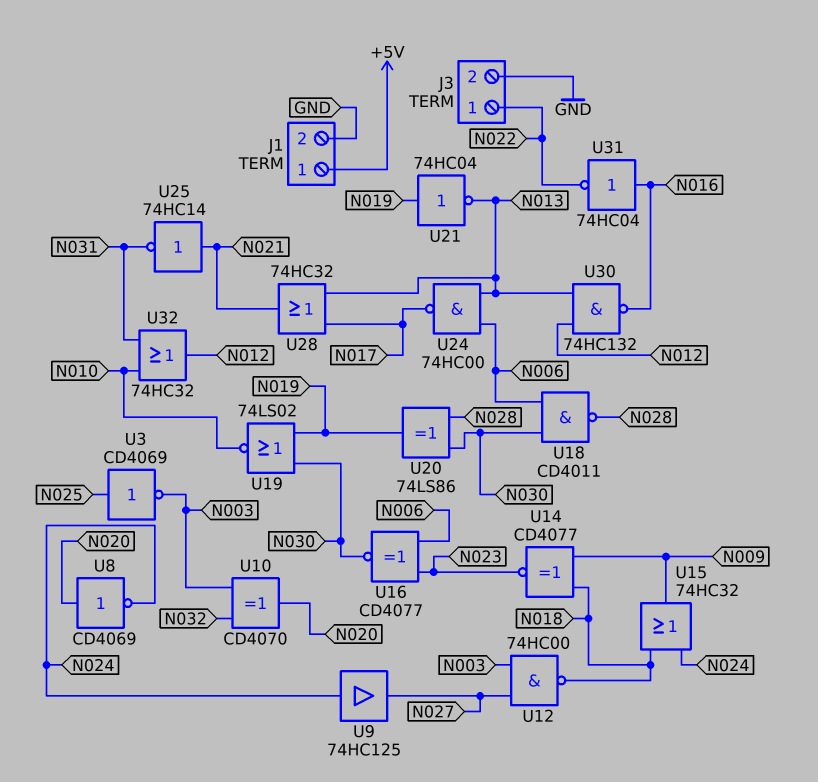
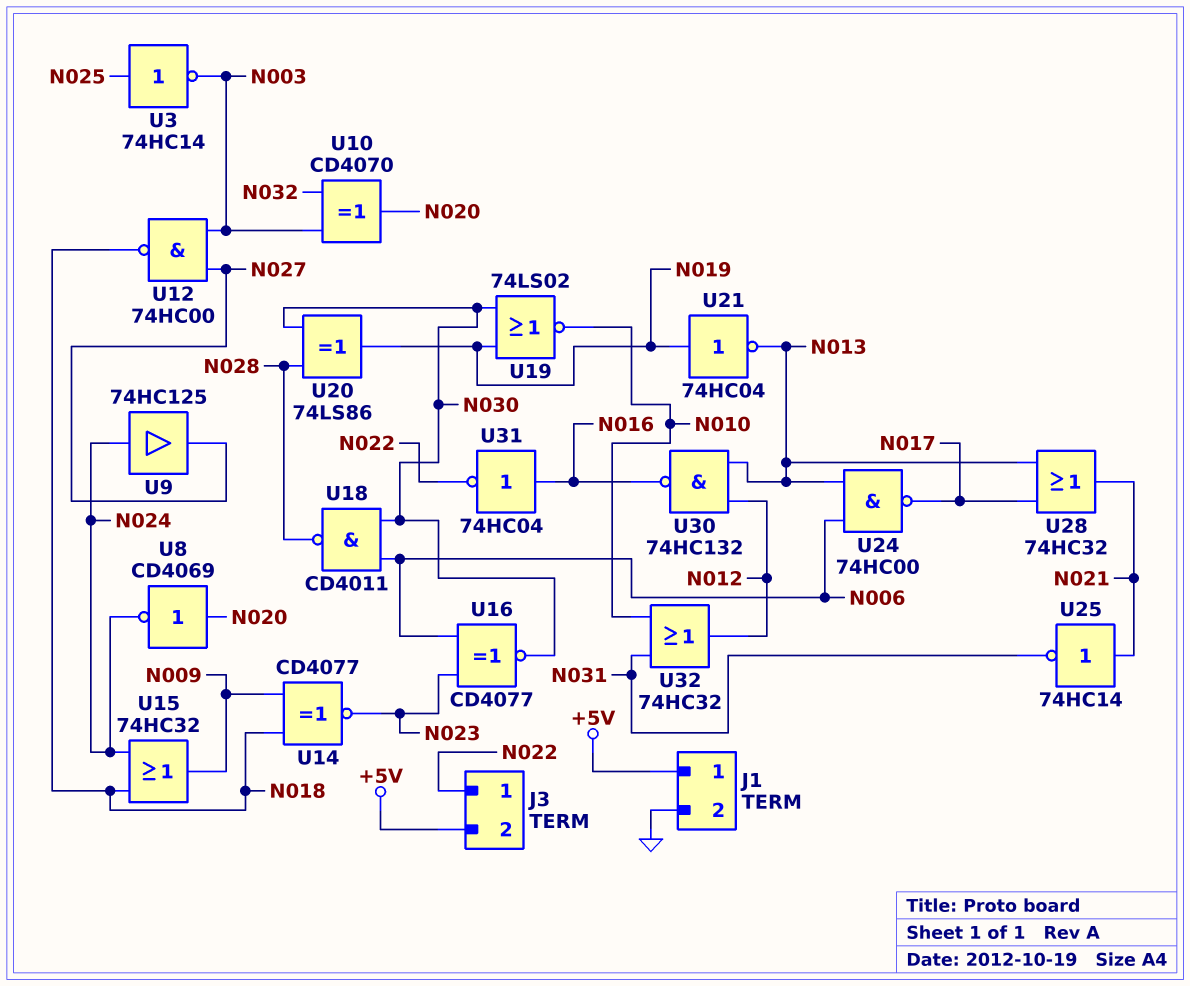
J3 pin 2: GND -> +5V
U3: NOT CD4069 (in N025, out N003) -> NOT 74HC14 (in N025, out N003)

